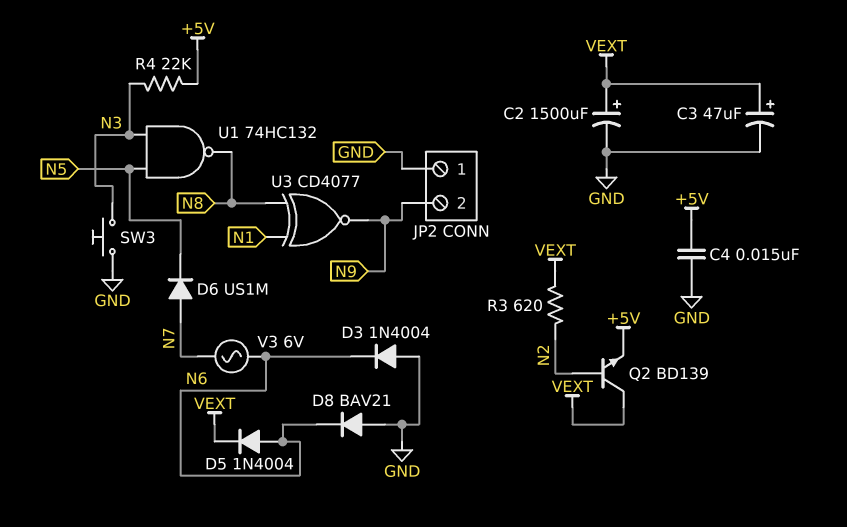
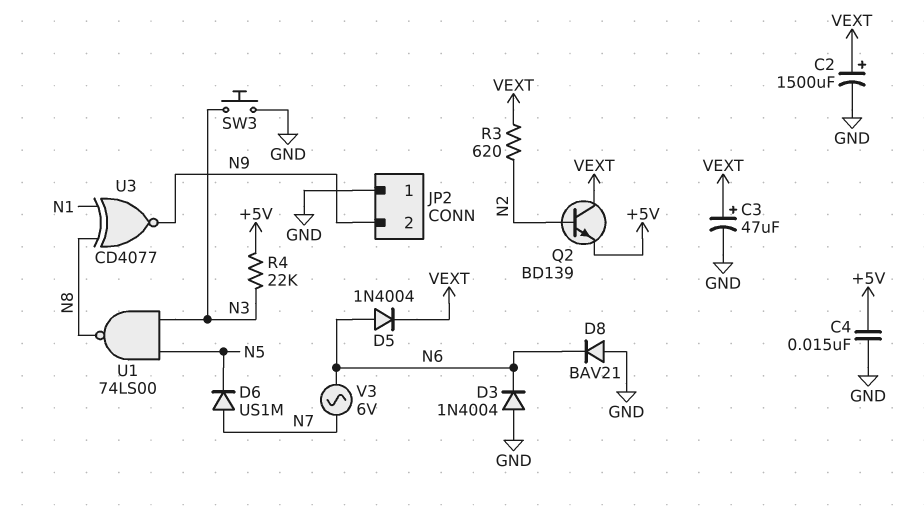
U1: NAND 74HC132 (in N3, in N5, out N8) -> NAND 74LS00 (in N3, in N5, out N8)

